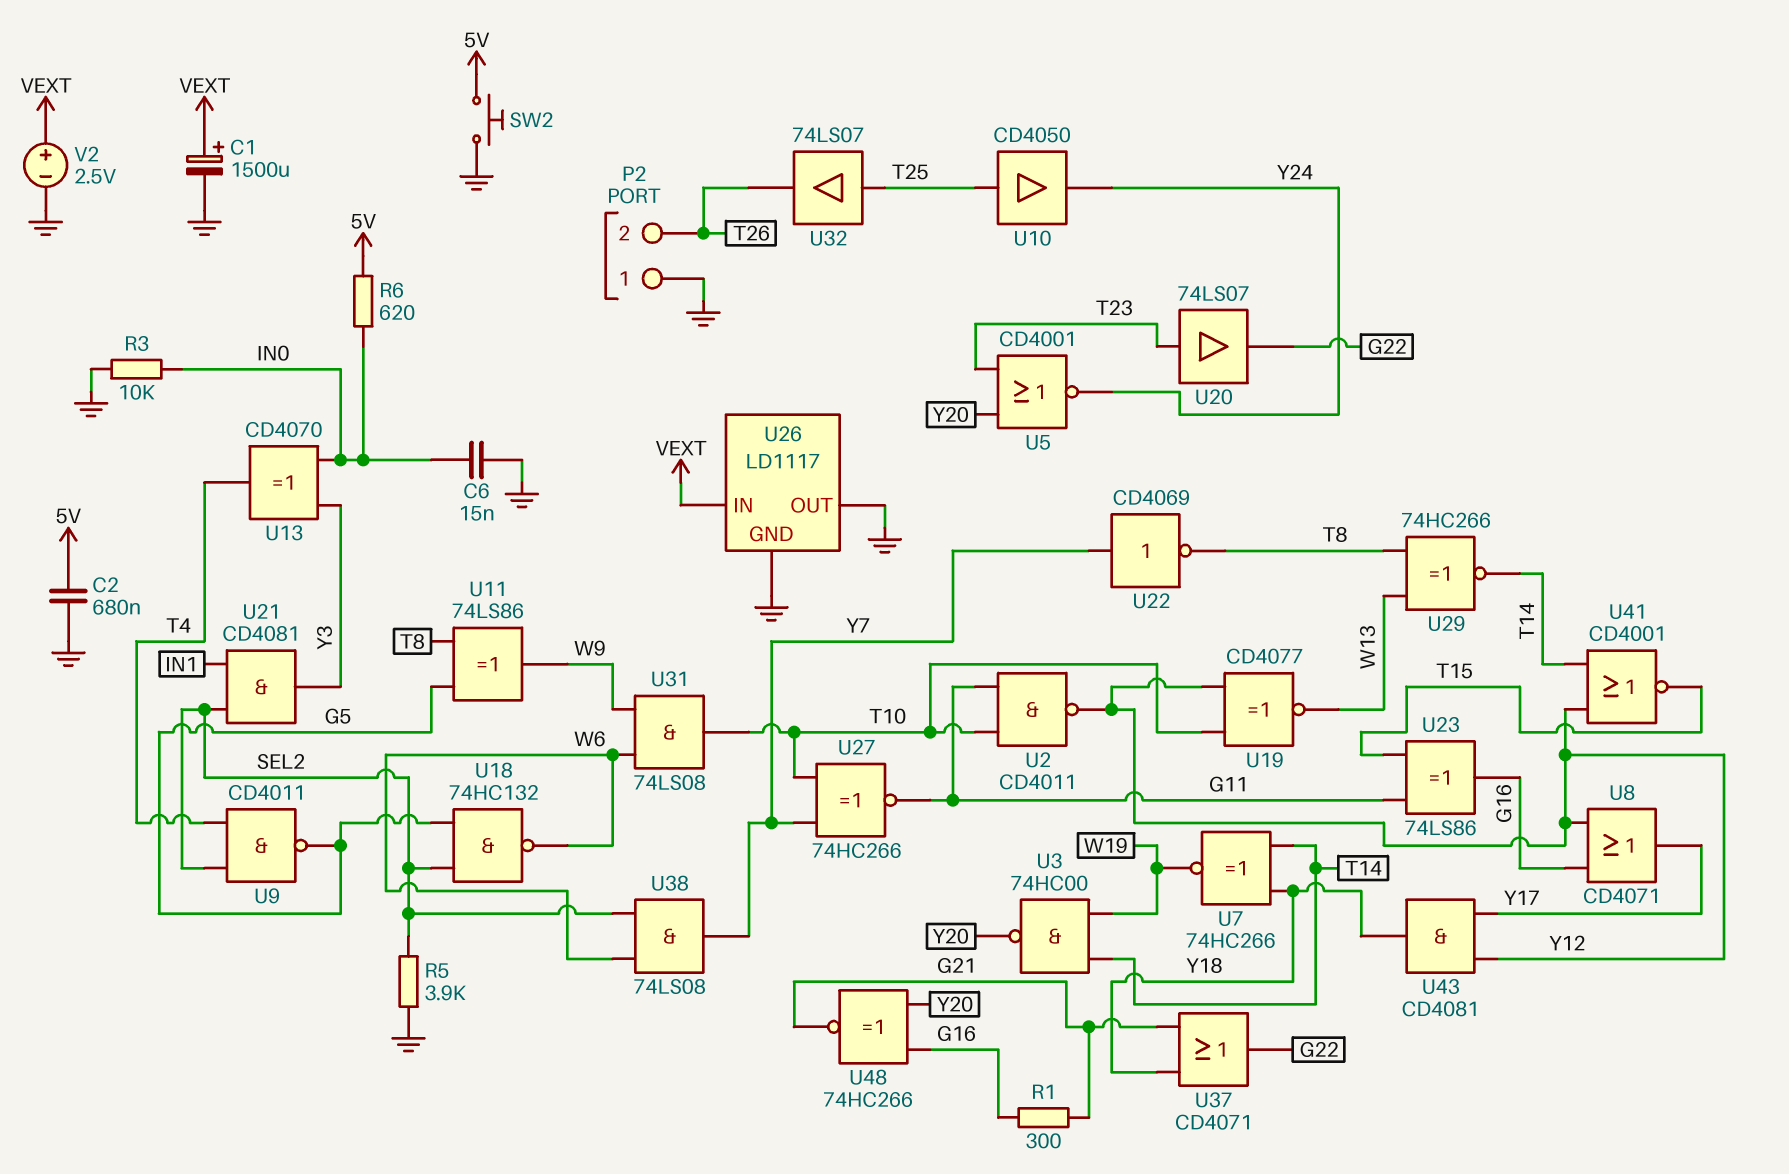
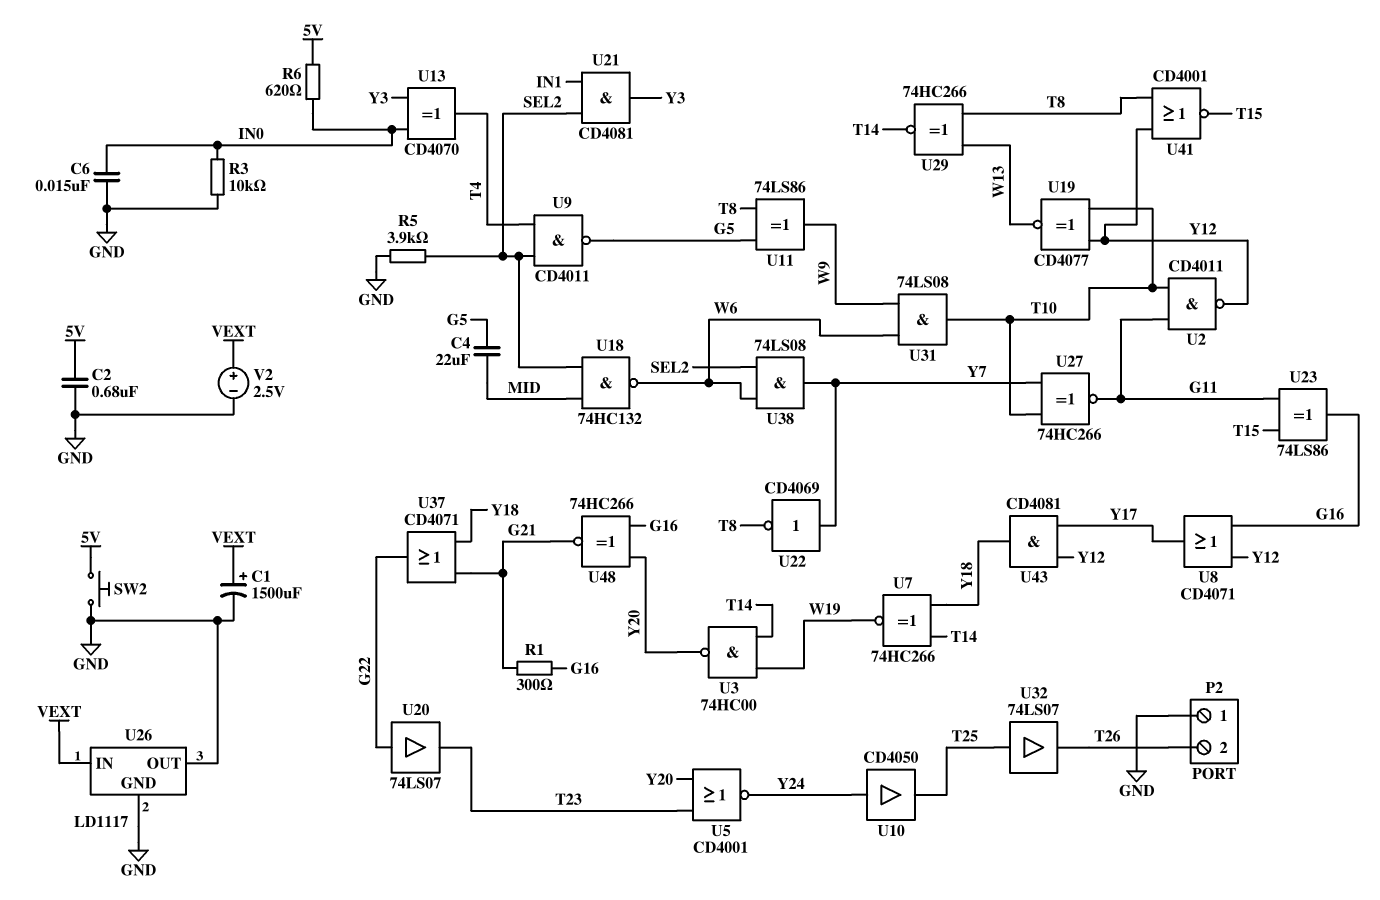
C4: none -> 22uF (G5, MID)
U10: buffer CD4050 (in T25, out Y24) -> buffer CD4050 (in Y24, out T25)
U18: NAND 74HC132 (in G5, in SEL2, out W6) -> NAND 74HC132 (in MID, in SEL2, out W6)
U20: buffer 74LS07 (in T23, out G22) -> buffer 74LS07 (in G22, out T23)
U41: NOR CD4001 (in T14, in Y12, out T15) -> NOR CD4001 (in T8, in Y12, out T15)

